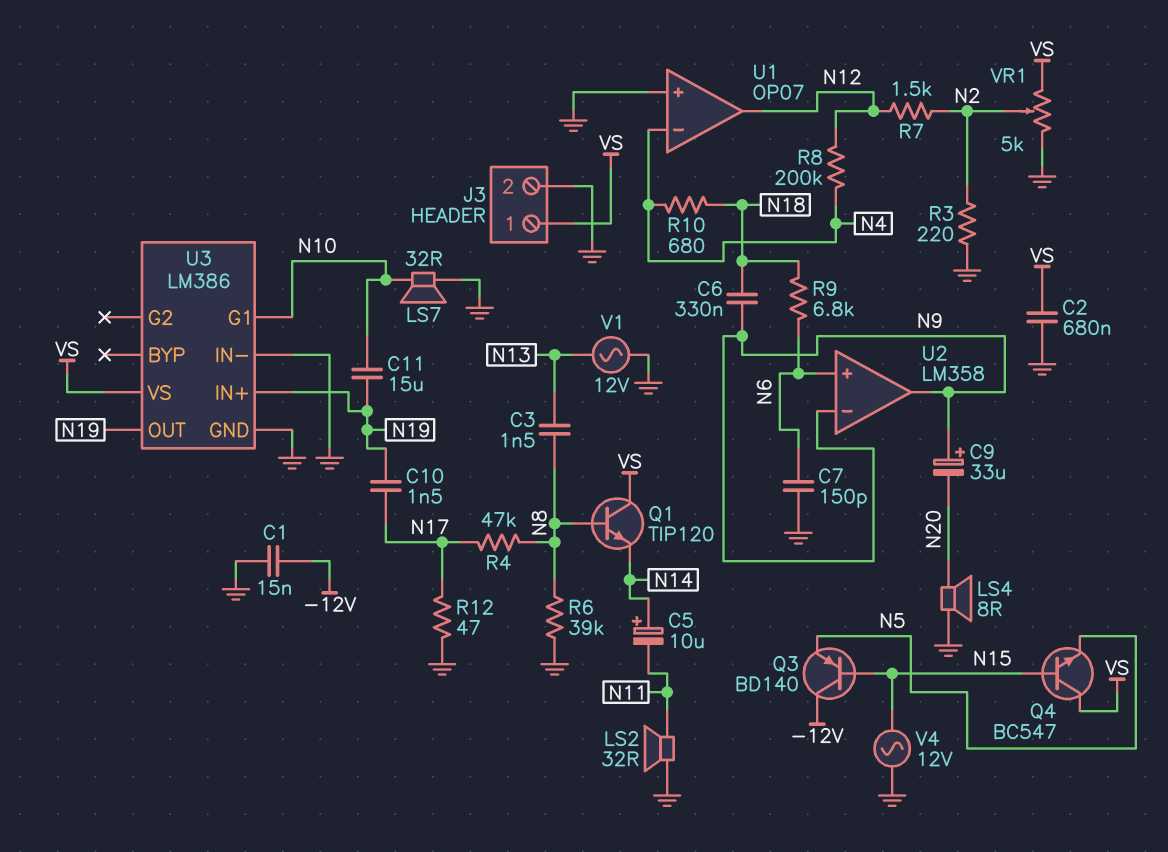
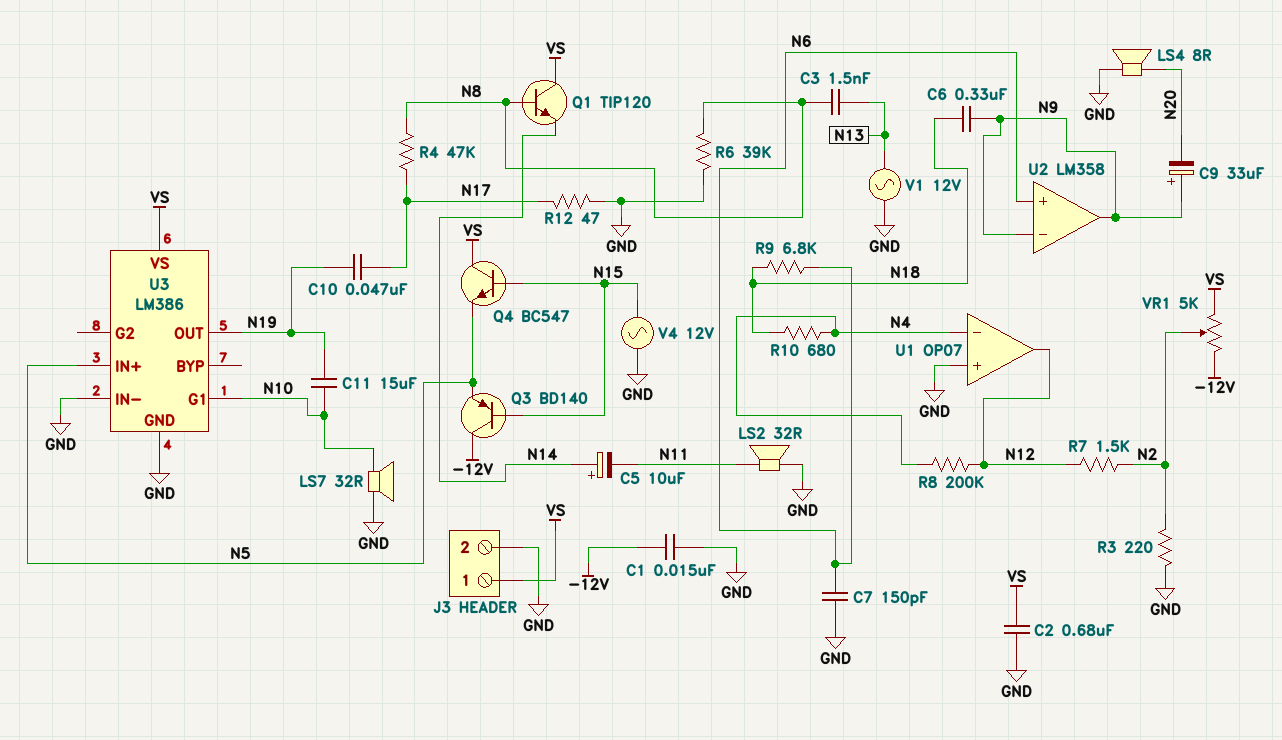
C10: 1.5nF (N17, N19) -> 47nF (N17, N19)
U3 pin IN+: N19 -> N5
VR1: 5k (GND, VS, wiper N2) -> 5k (-12V, VS, wiper N2)

